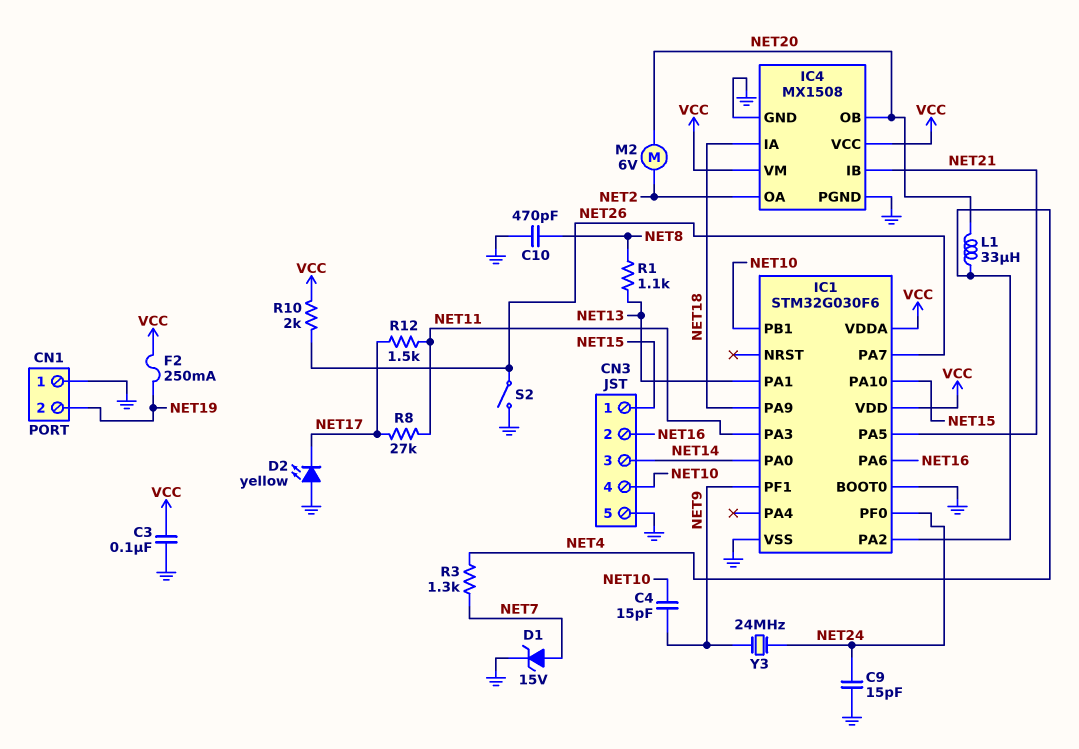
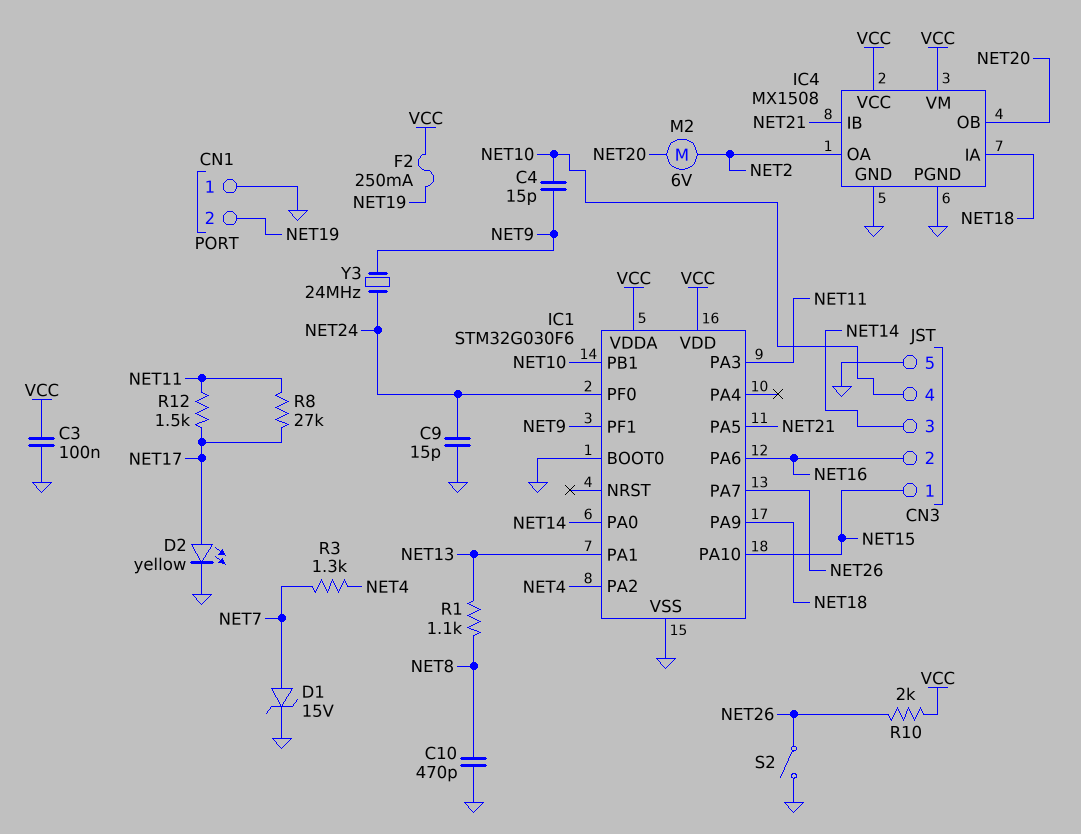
D2: LED yellow (A GND, K NET17) -> LED yellow (A NET17, K GND)
L1: 33uH (NET4, NET20) -> none

